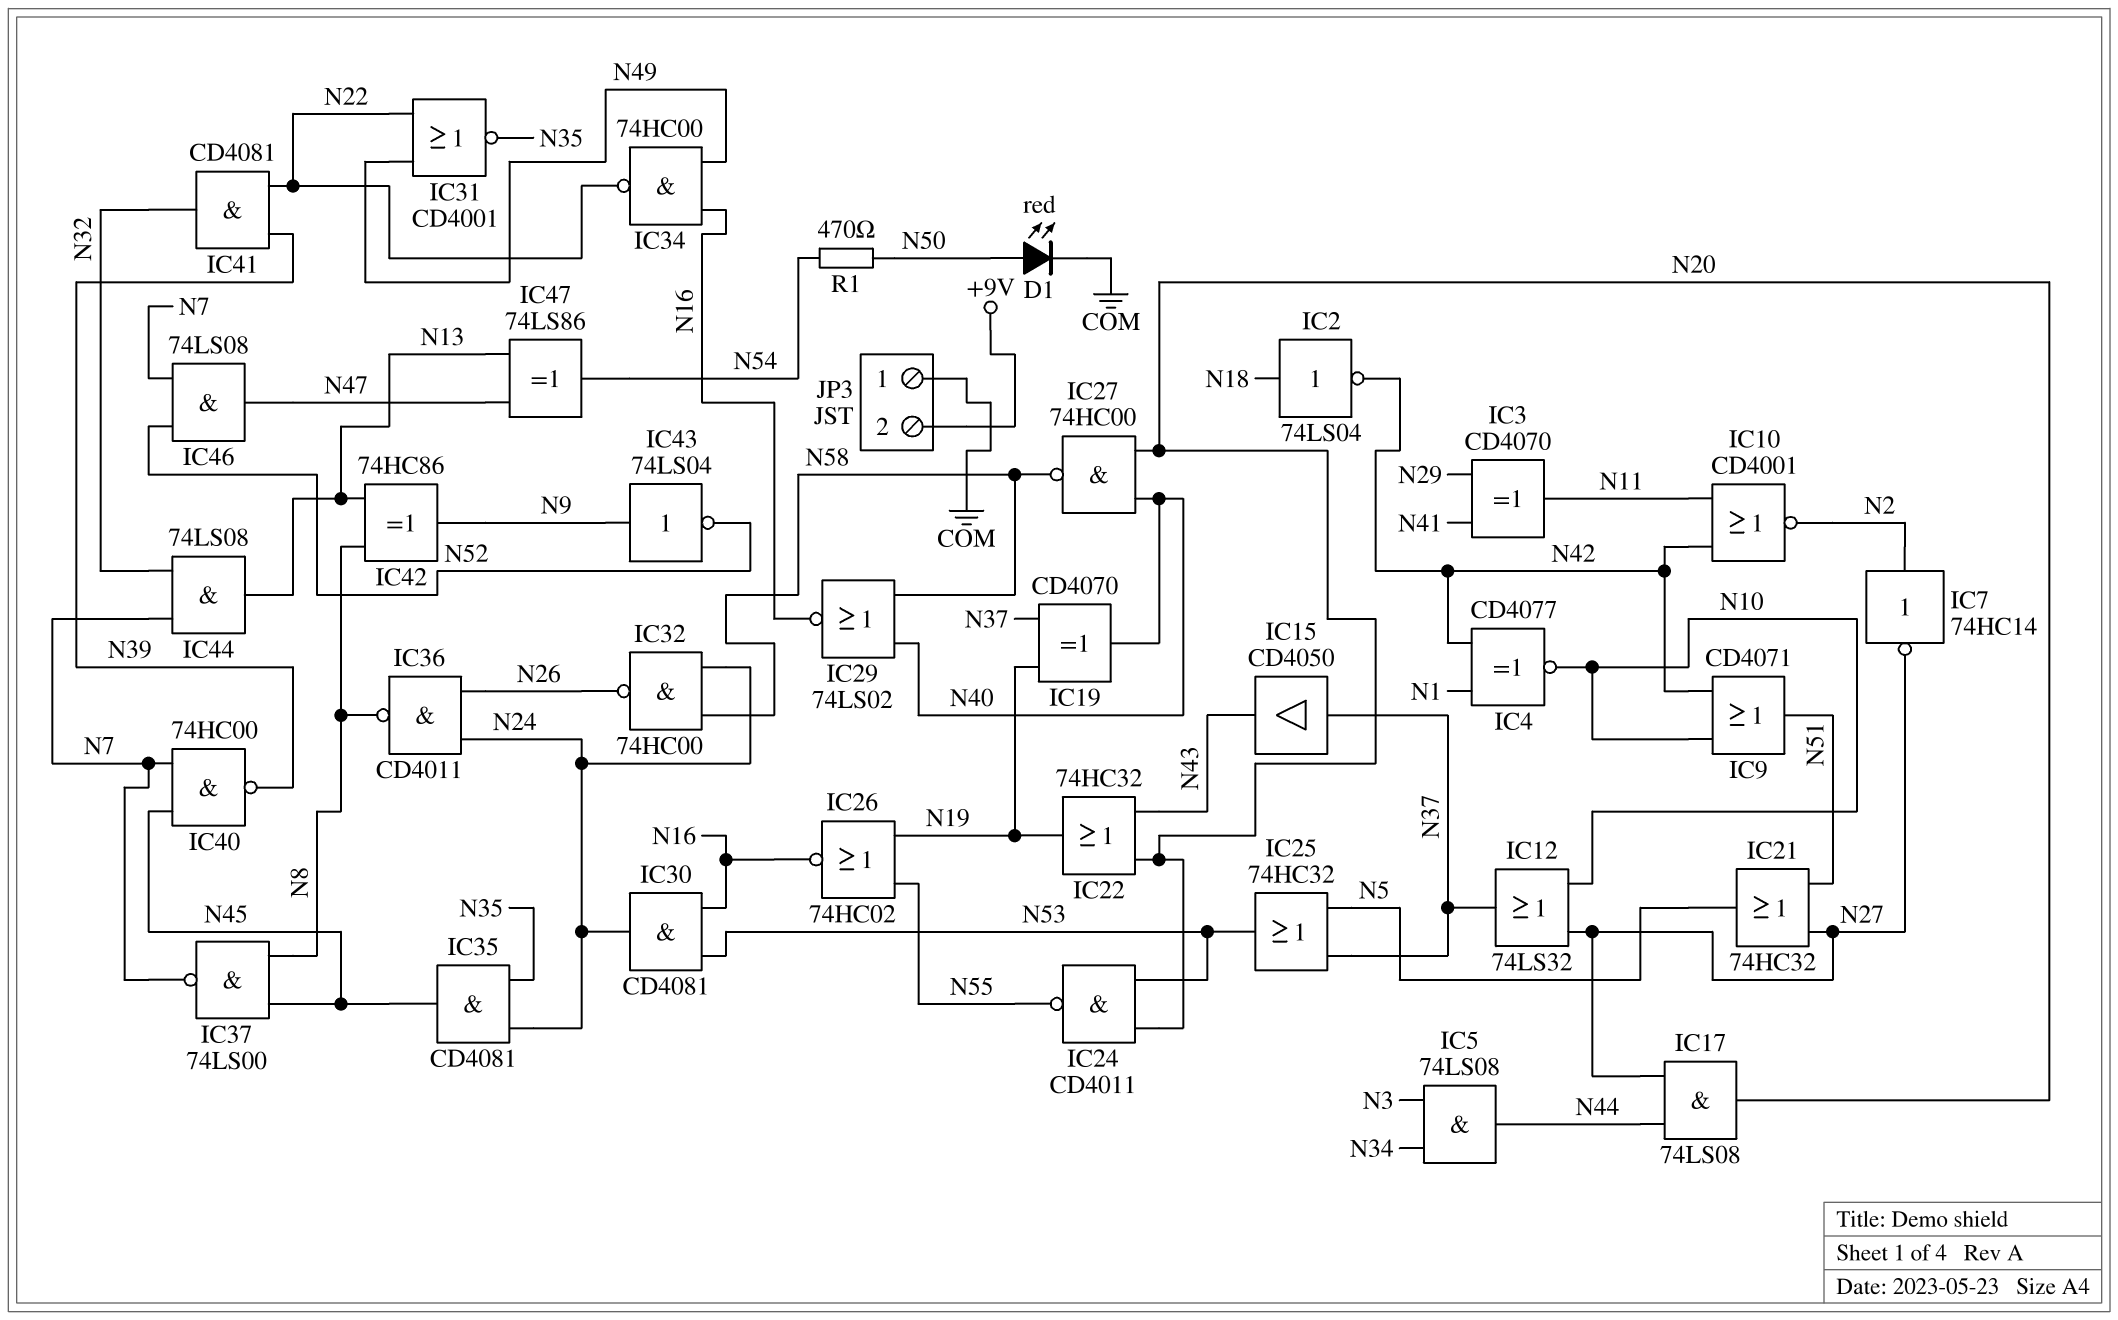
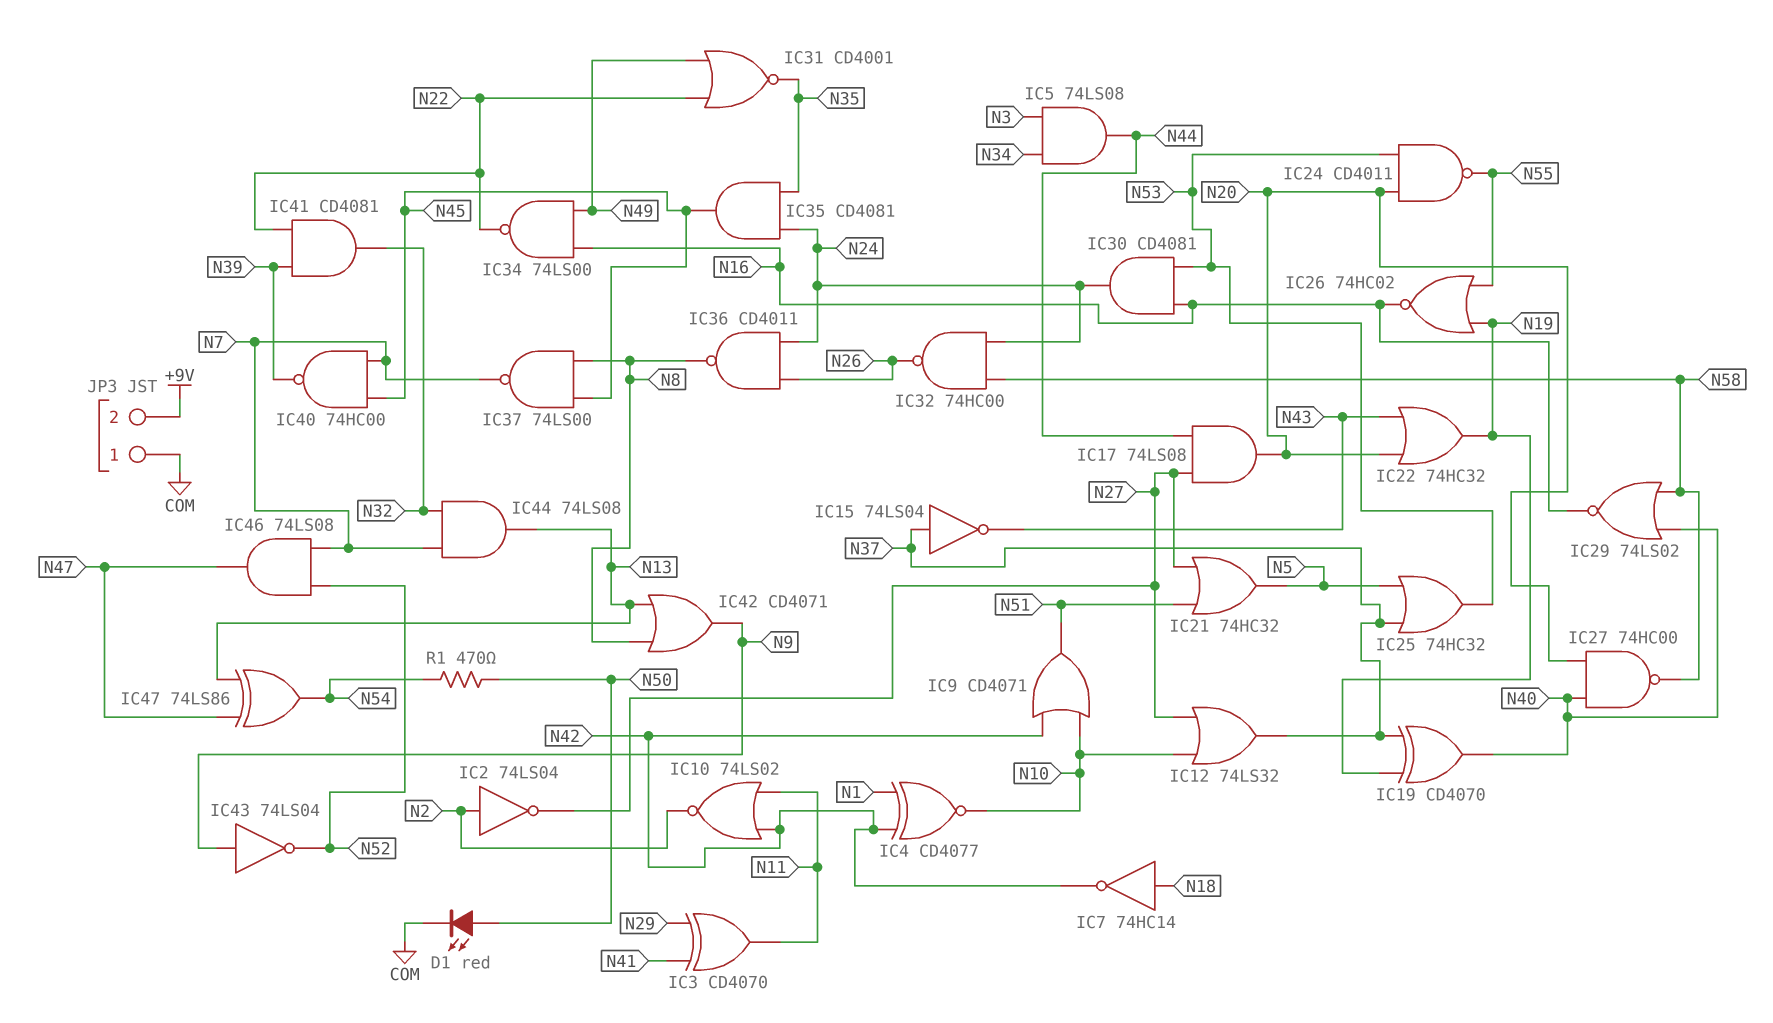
IC2: NOT 74LS04 (in N18, out N42) -> NOT 74LS04 (in N2, out N27)
IC7: NOT 74HC14 (in N2, out N27) -> NOT 74HC14 (in N18, out N42)
IC10: NOR CD4001 (in N11, in N42, out N2) -> NOR 74LS02 (in N11, in N42, out N2)
IC15: buffer CD4050 (in N37, out N43) -> NOT 74LS04 (in N37, out N43)
IC34: NAND 74HC00 (in N16, in N49, out N22) -> NAND 74LS00 (in N16, in N49, out N22)
IC42: XOR 74HC86 (in N8, in N13, out N9) -> OR CD4071 (in N8, in N13, out N9)

